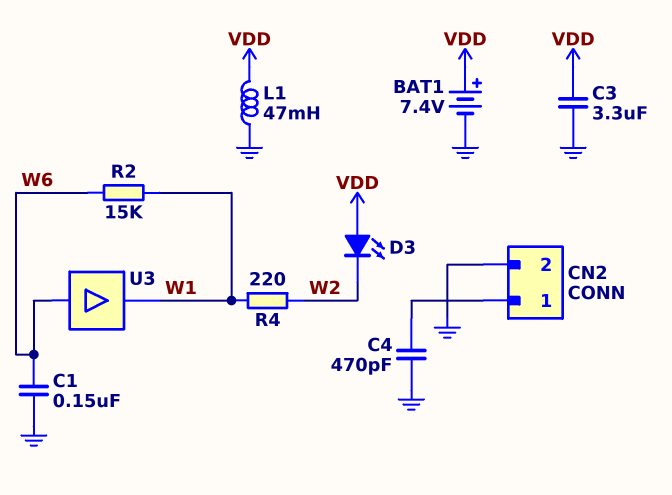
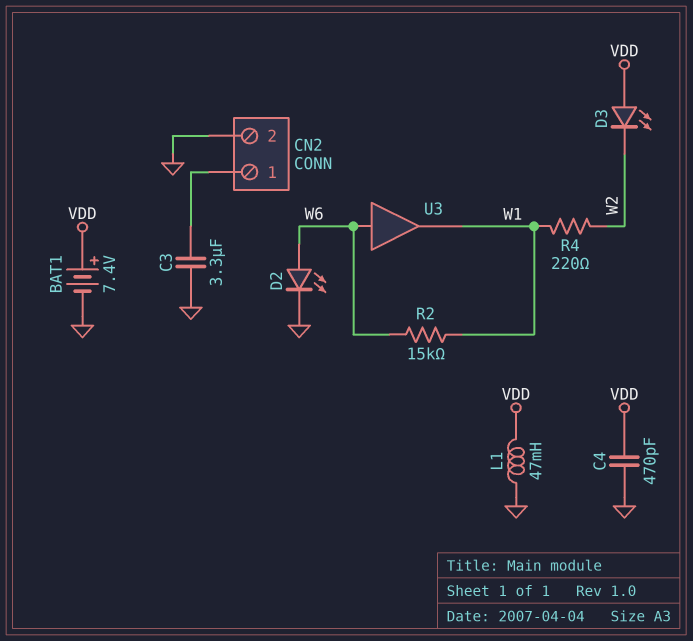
C1: 150nF (GND, W6) -> none
C3: 3.3uF (GND, VDD) -> 3.3uF (CN2/1, GND)
C4: 470pF (CN2/1, GND) -> 470pF (GND, VDD)
D2: none -> LED (A W6, K GND)

